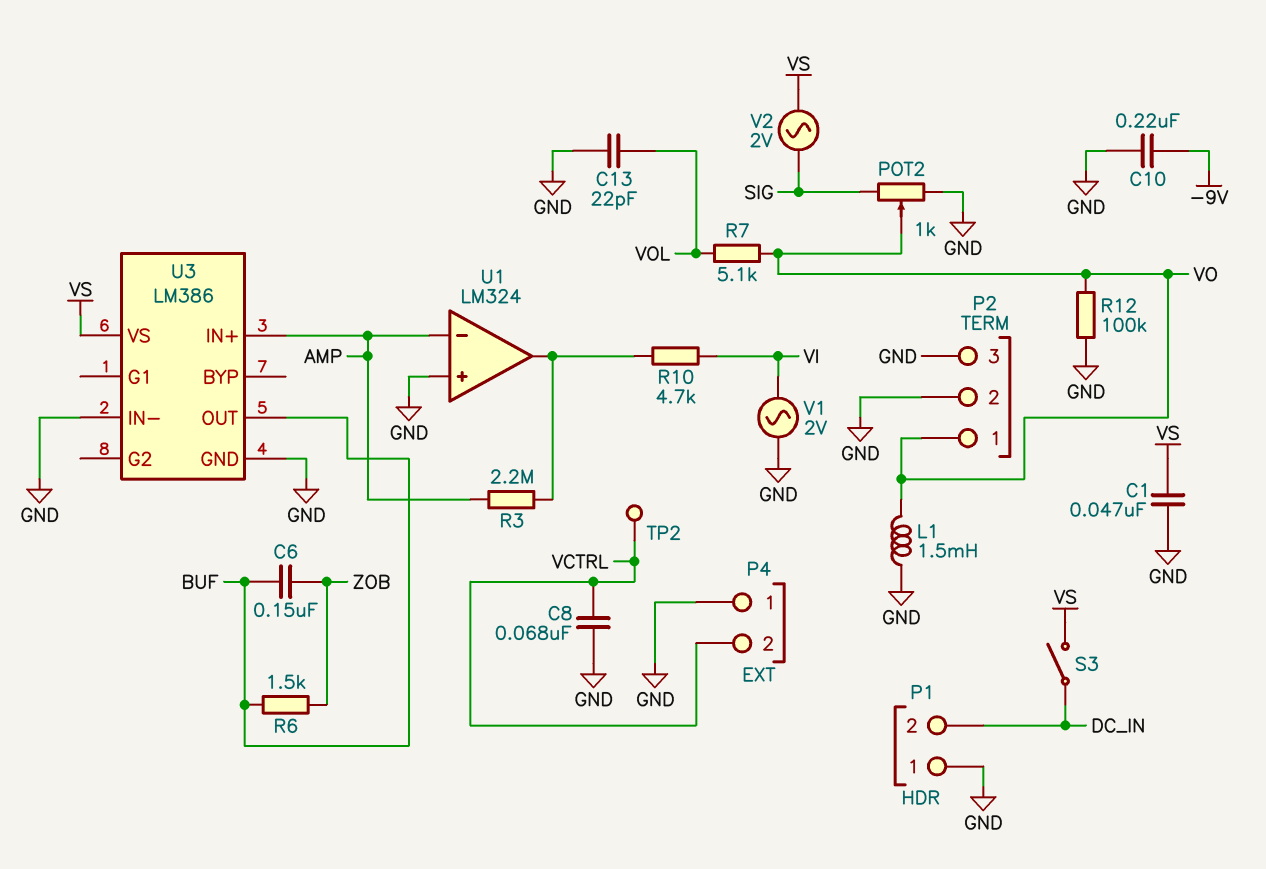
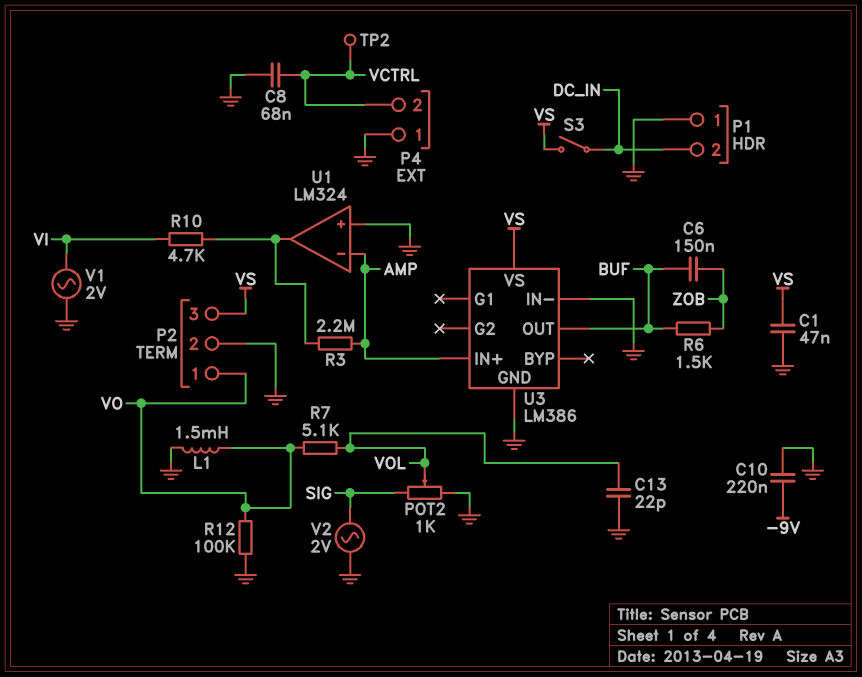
P2 pin 3: GND -> VS
POT2: 1k (GND, SIG, wiper VO) -> 1k (GND, SIG, wiper VOL)
V2: AC 2V (SIG, VS) -> AC 2V (GND, SIG)

